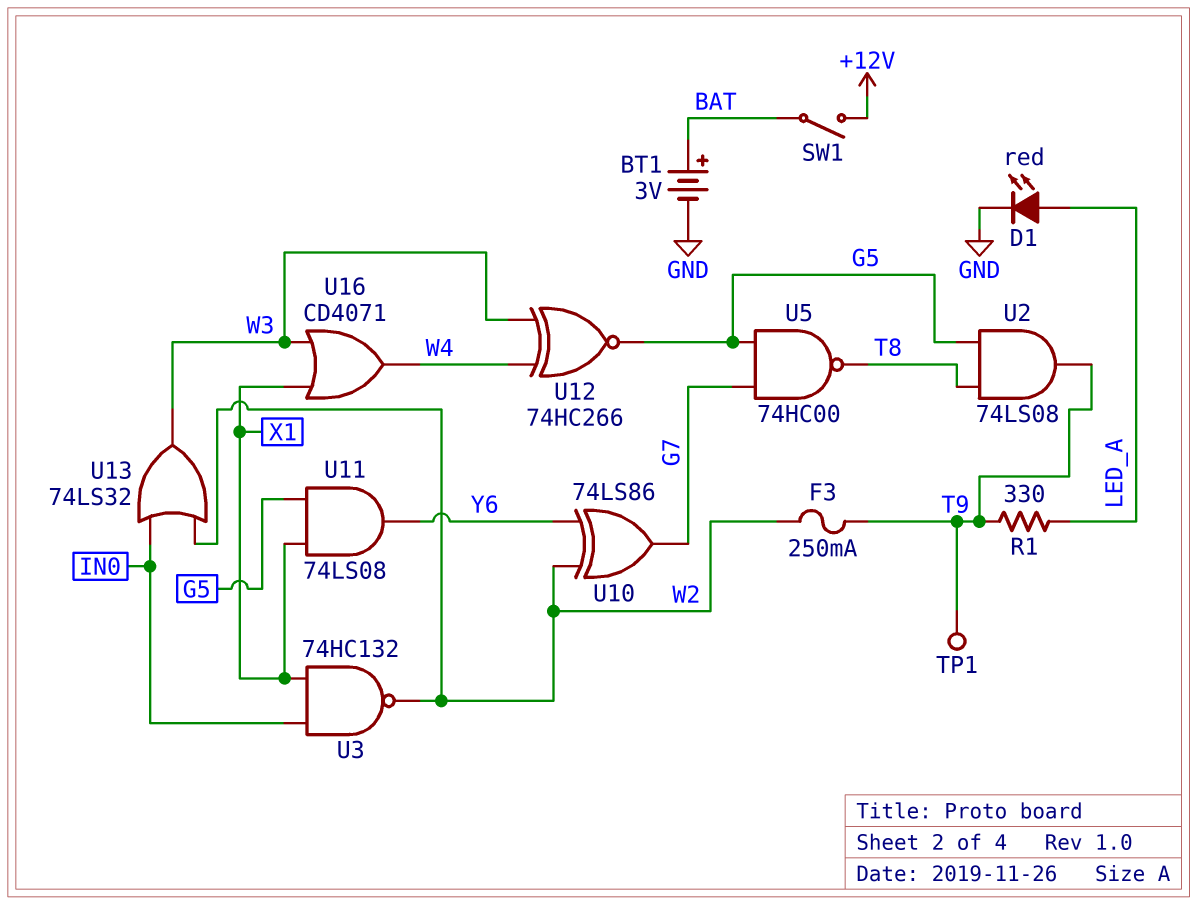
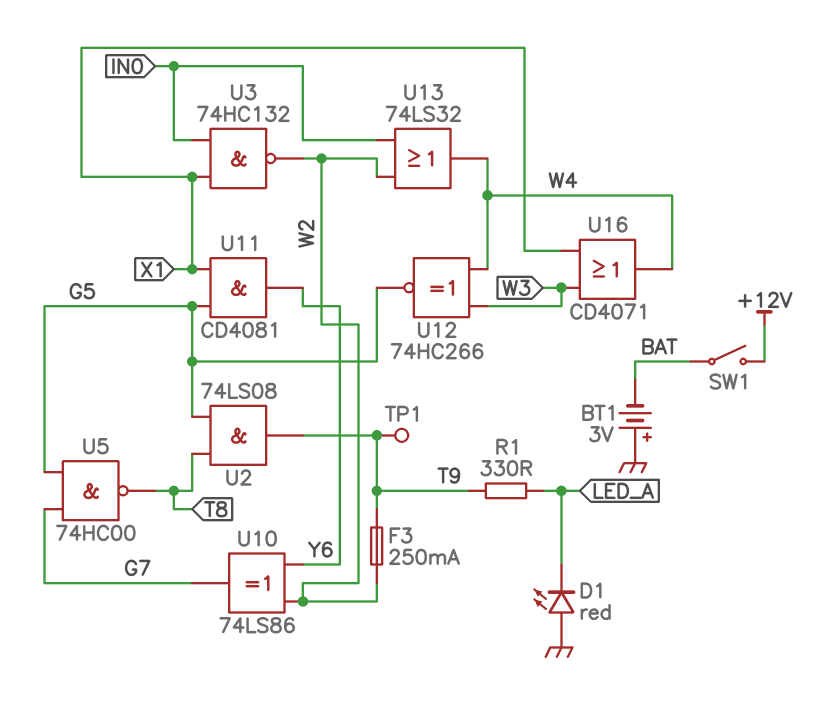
BT1: 3V (plus BAT, minus GND) -> 3V (plus GND, minus BAT)
D1: LED red (A LED_A, K GND) -> LED red (A GND, K LED_A)
U11: AND 74LS08 (in G5, in X1, out Y6) -> AND CD4081 (in G5, in X1, out Y6)
U13: OR 74LS32 (in IN0, in W2, out W3) -> OR 74LS32 (in IN0, in W2, out W4)

